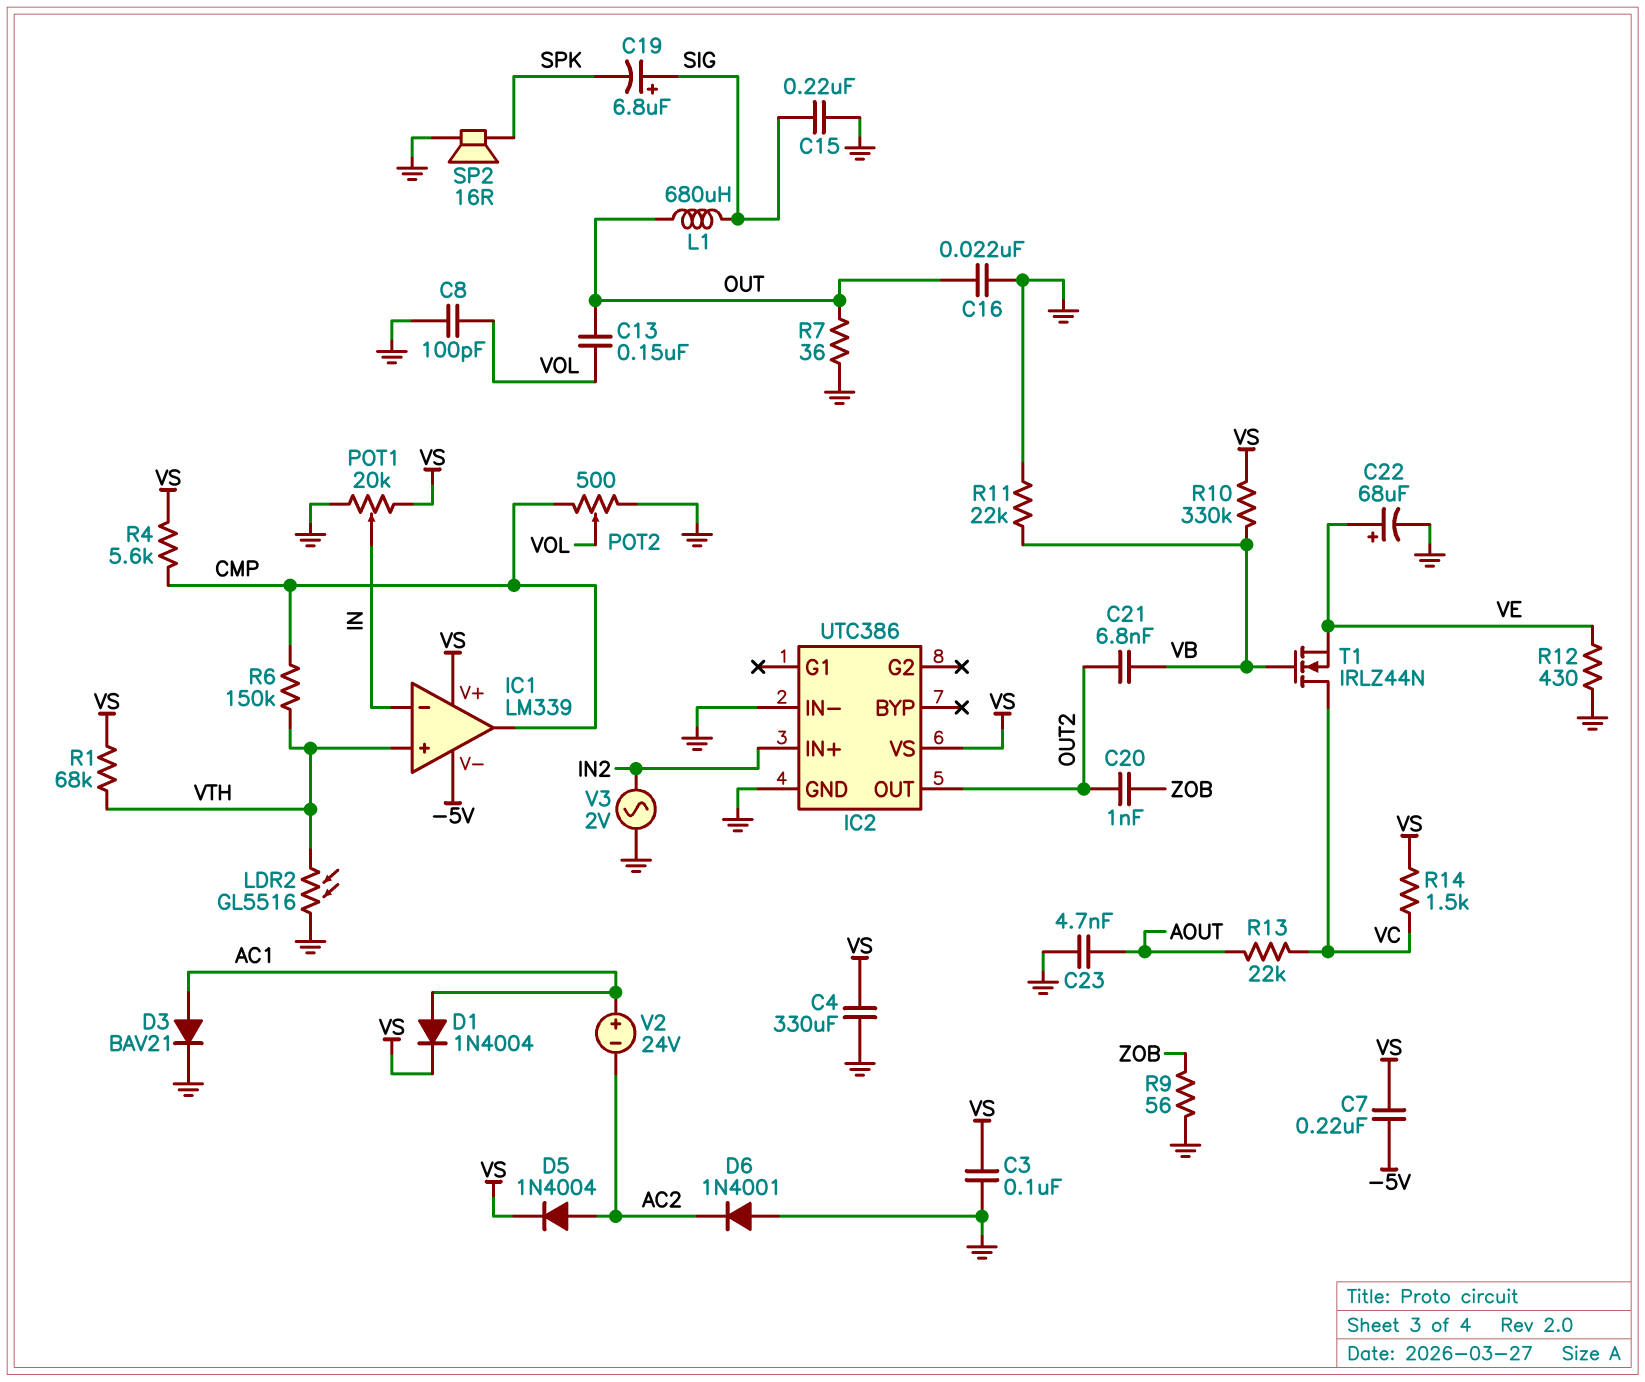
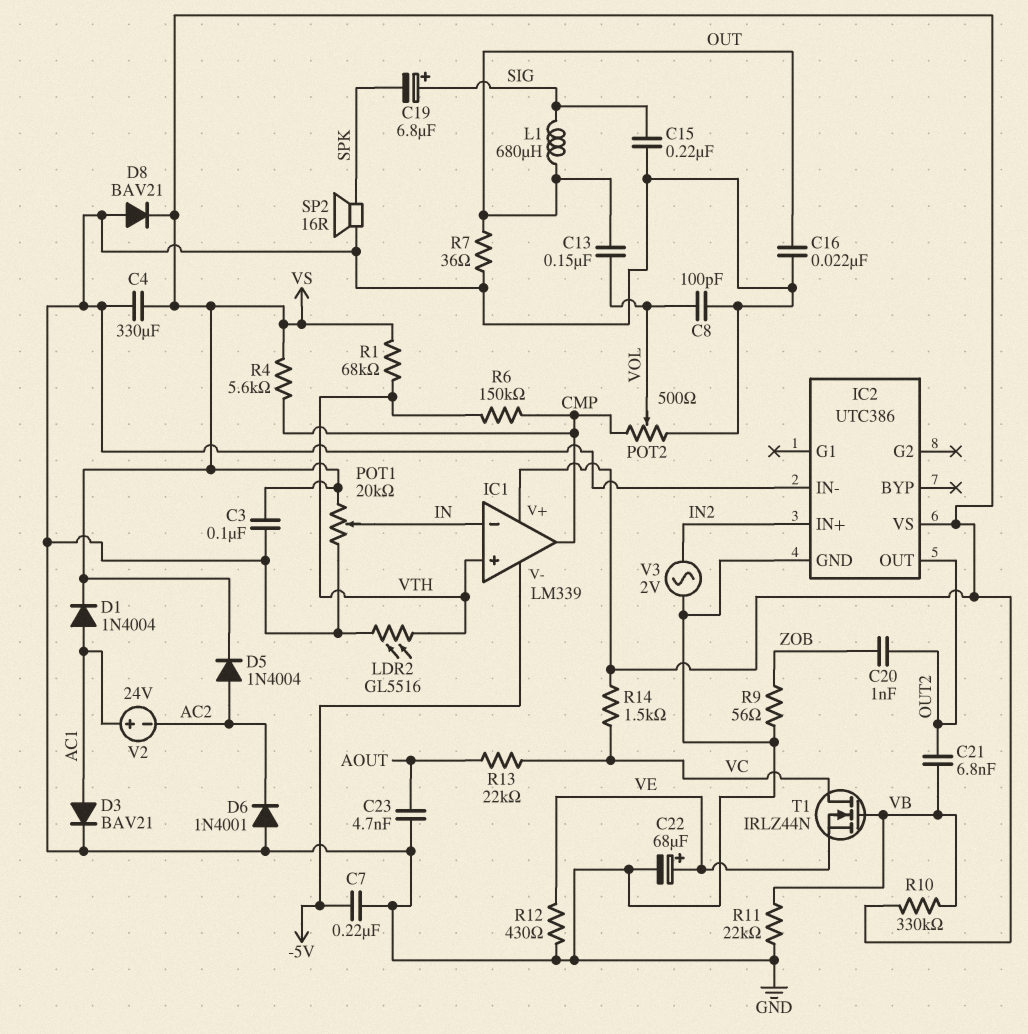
C7: 220nF (-5V, VS) -> 220nF (-5V, GND)
D8: none -> diode BAV21 (A GND, K VS)

